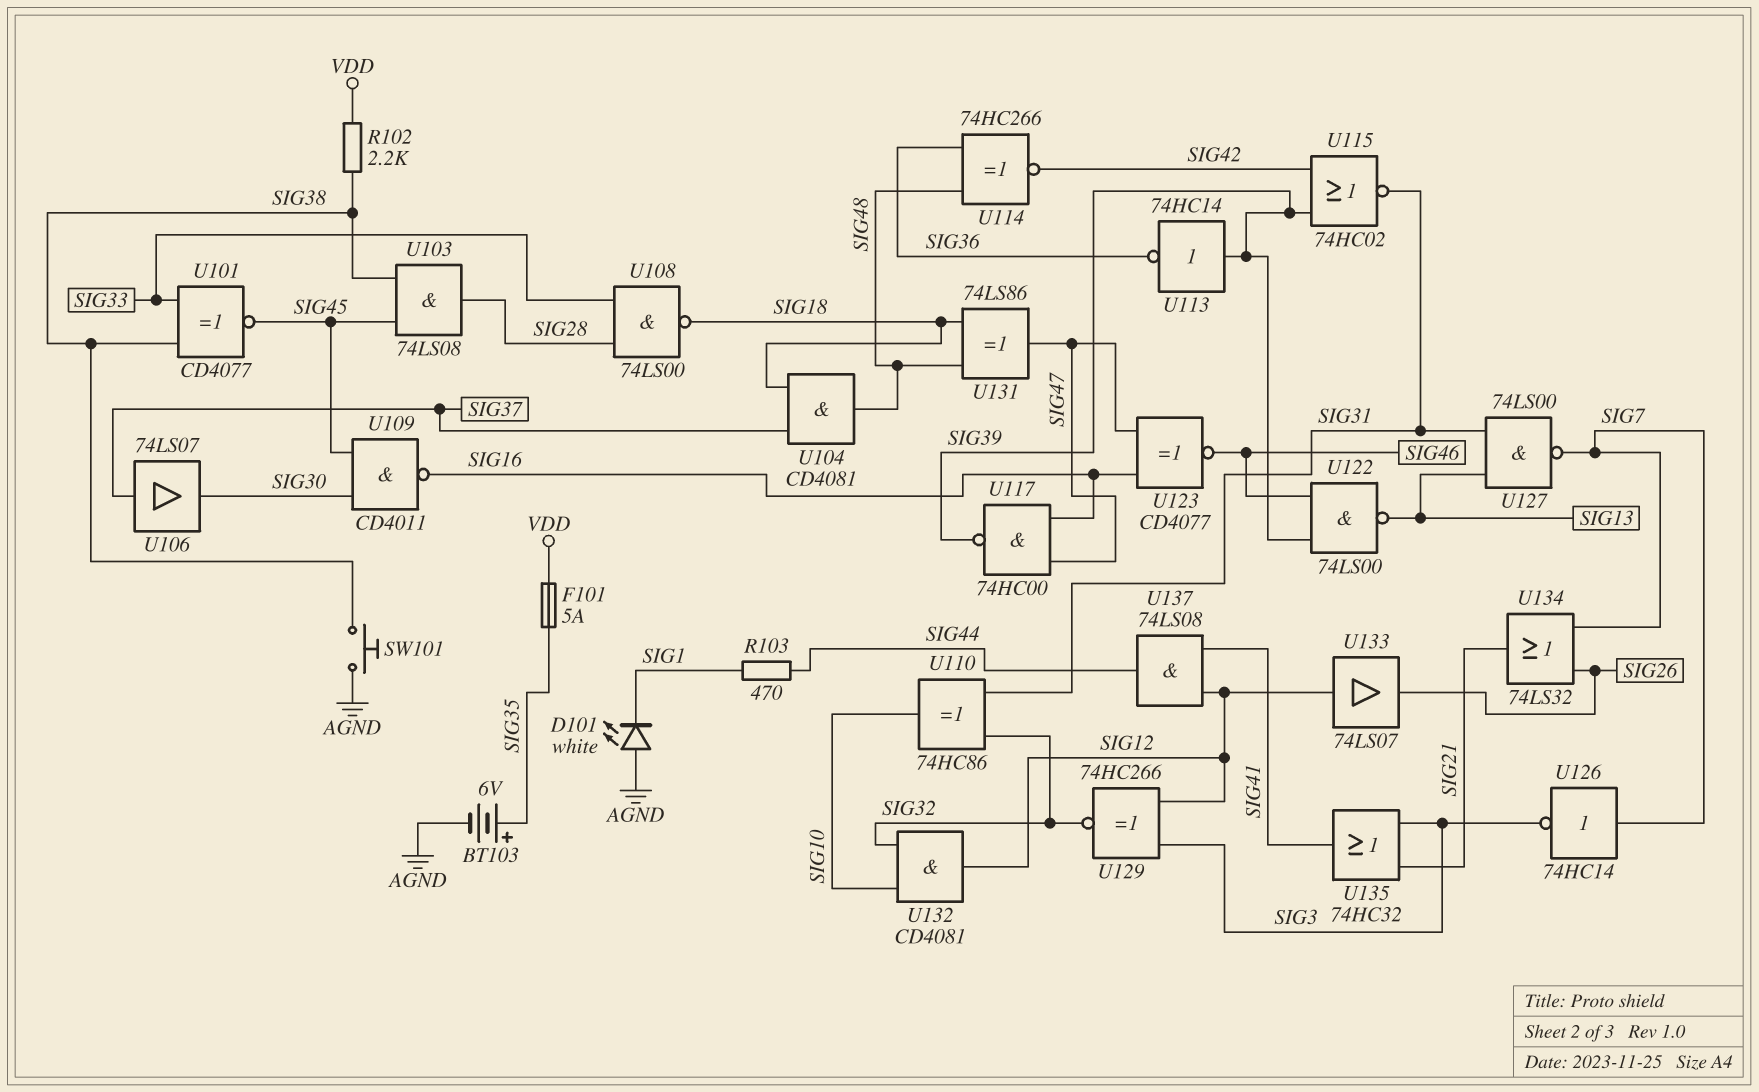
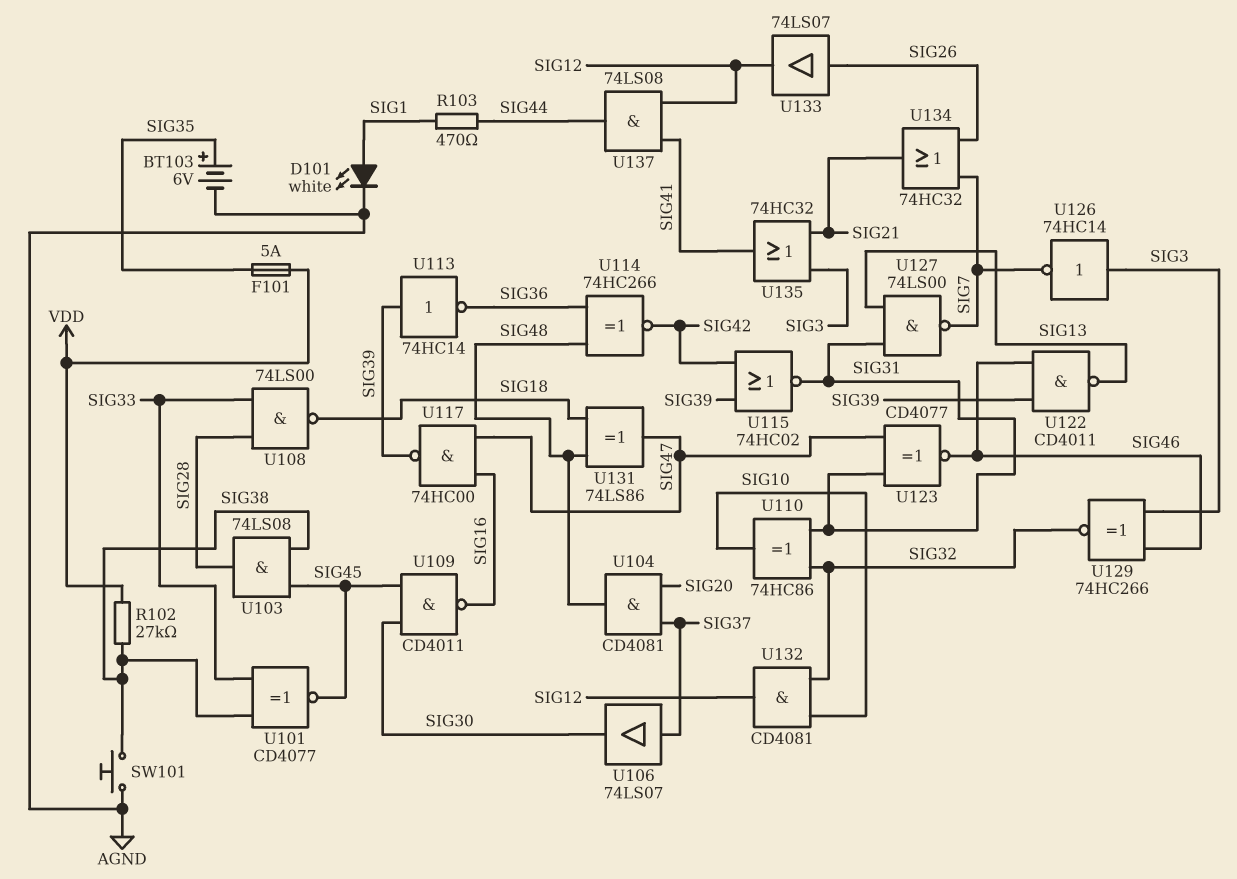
D101: LED white (A AGND, K SIG1) -> LED white (A SIG1, K AGND)
R102: 2.2k (SIG38, VDD) -> 27k (SIG38, VDD)
U104: AND CD4081 (in SIG18, in SIG37, out SIG48) -> AND CD4081 (in SIG20, in SIG37, out SIG48)
U122: NAND 74LS00 (in SIG39, in SIG46, out SIG13) -> NAND CD4011 (in SIG39, in SIG46, out SIG13)
U123: XNOR CD4077 (in SIG16, in SIG47, out SIG46) -> XNOR CD4077 (in SIG31, in SIG47, out SIG46)
U126: NOT 74HC14 (in SIG7, out SIG3) -> NOT 74HC14 (in SIG3, out SIG7)
U129: XNOR 74HC266 (in SIG3, in SIG12, out SIG32) -> XNOR 74HC266 (in SIG3, in SIG46, out SIG32)
U133: buffer 74LS07 (in SIG12, out SIG26) -> buffer 74LS07 (in SIG26, out SIG12)
U134: OR 74LS32 (in SIG7, in SIG26, out SIG21) -> OR 74HC32 (in SIG7, in SIG26, out SIG21)

